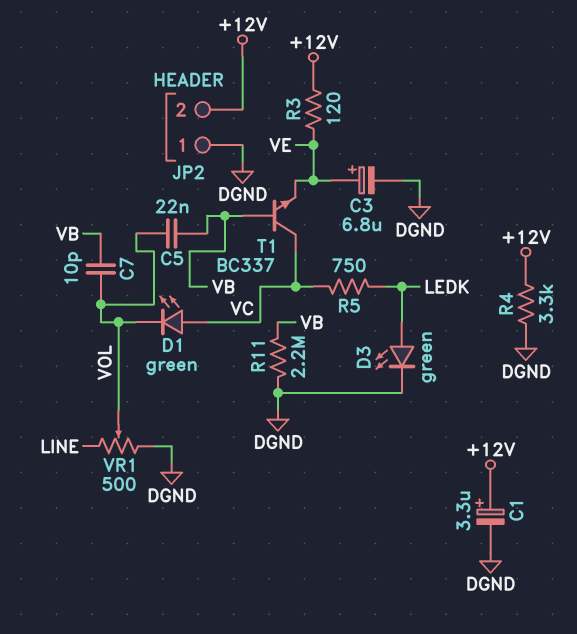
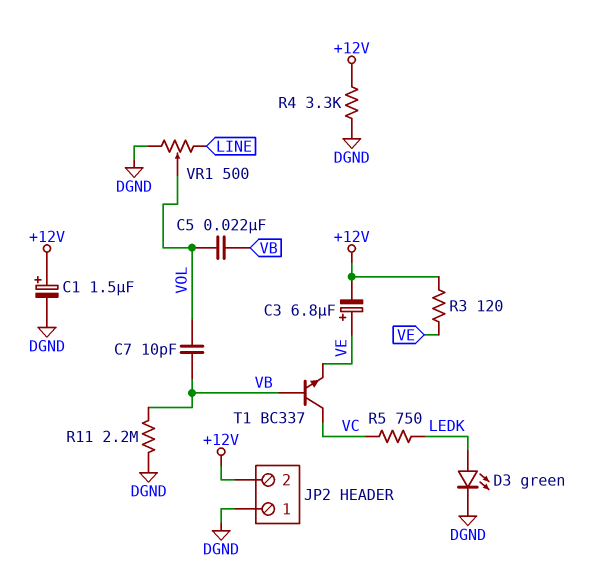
C1: 3.3uF (plus +12V, minus DGND) -> 1.5uF (plus +12V, minus DGND)
C3: 6.8uF (plus VE, minus DGND) -> 6.8uF (plus VE, minus +12V)
D1: LED green (A VC, K VOL) -> none

